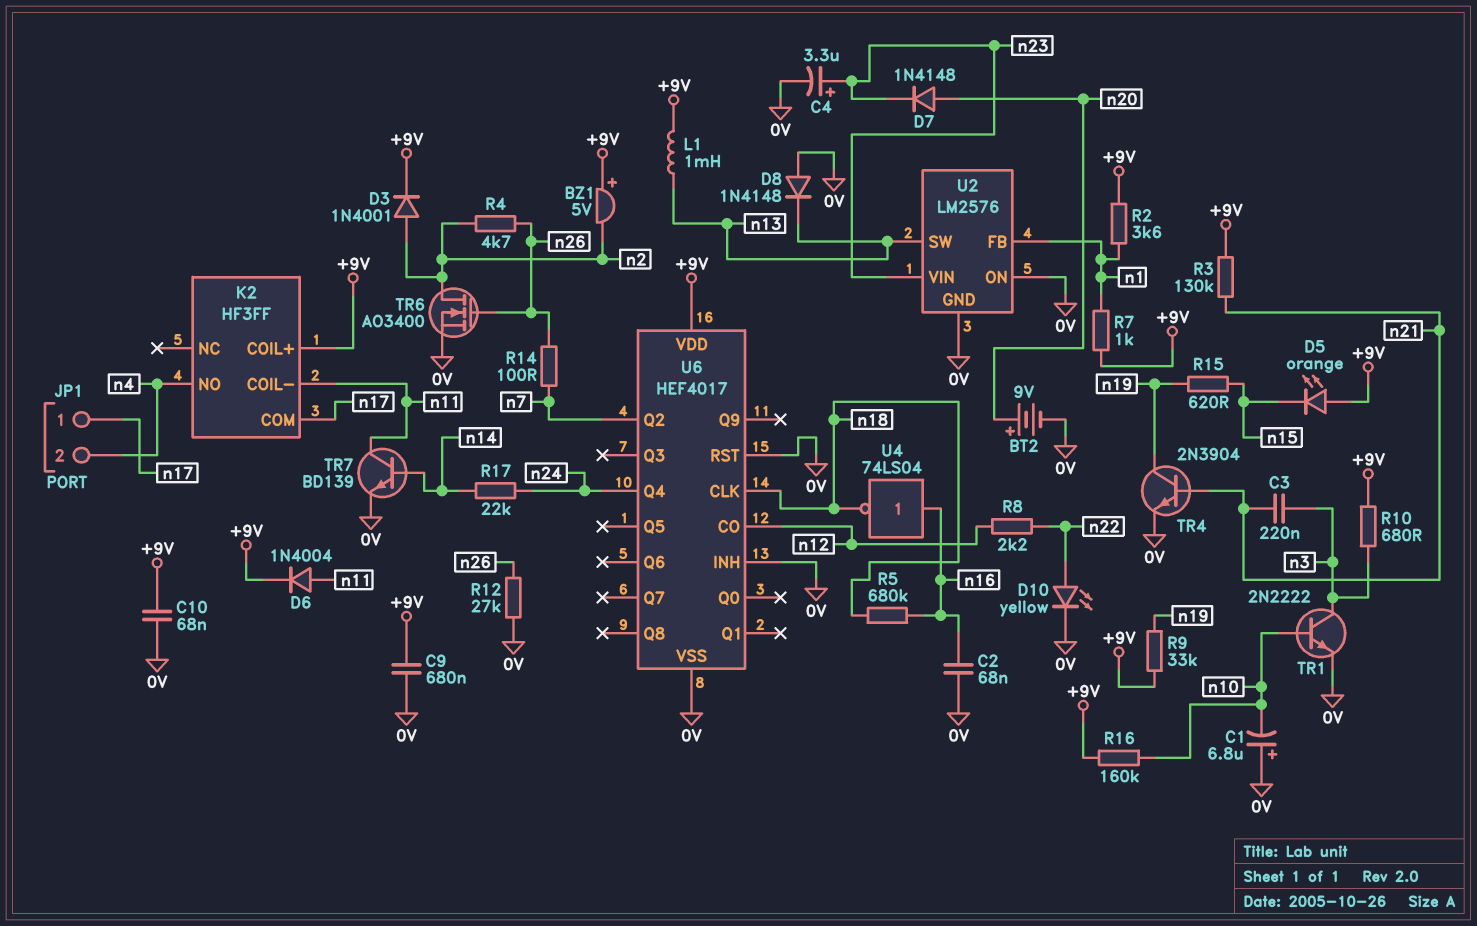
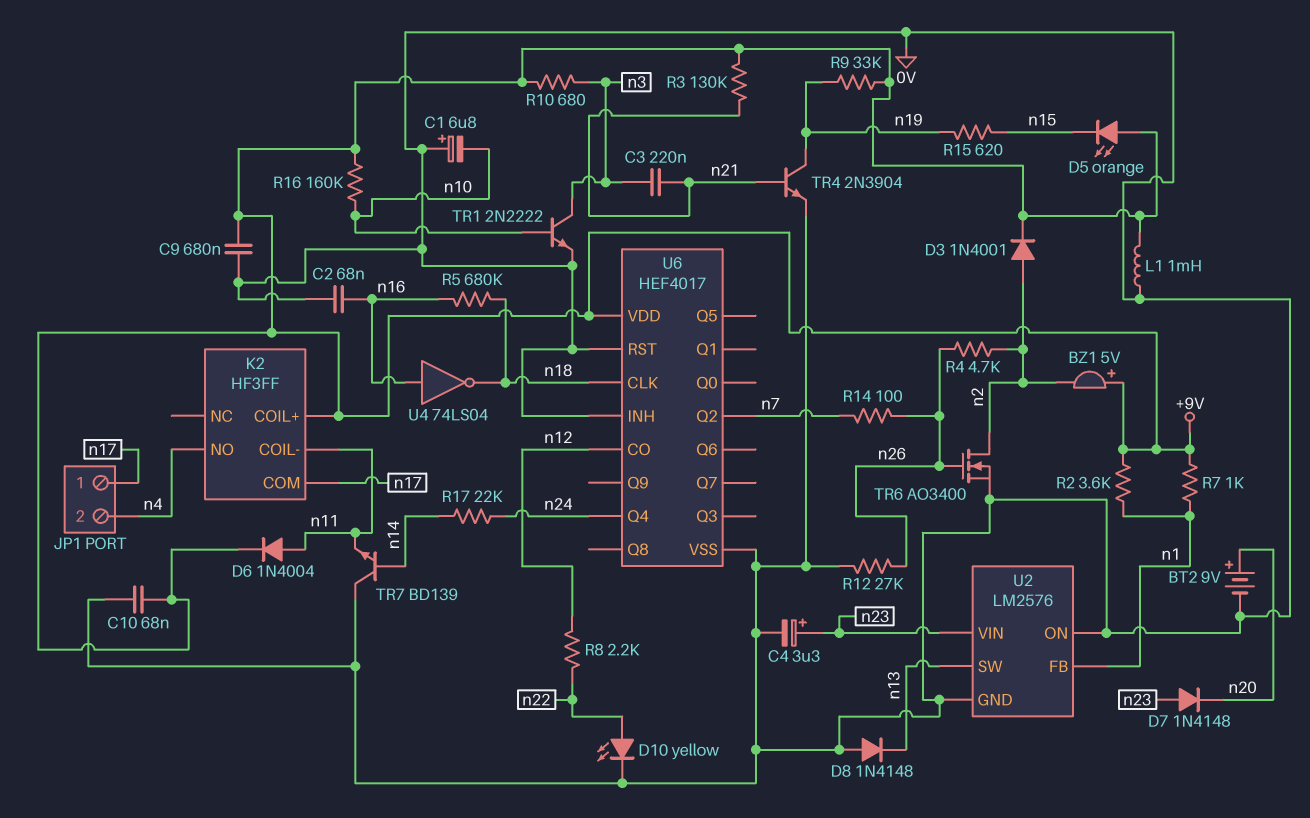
D7: diode 1N4148 (A n20, K n23) -> diode 1N4148 (A n23, K n20)
L1: 1mH (+9V, n13) -> 1mH (+9V, 0V)
TR7: NPN BD139 (B n14, C n11, E 0V) -> NPN BD139 (B n14, C 0V, E n11)

